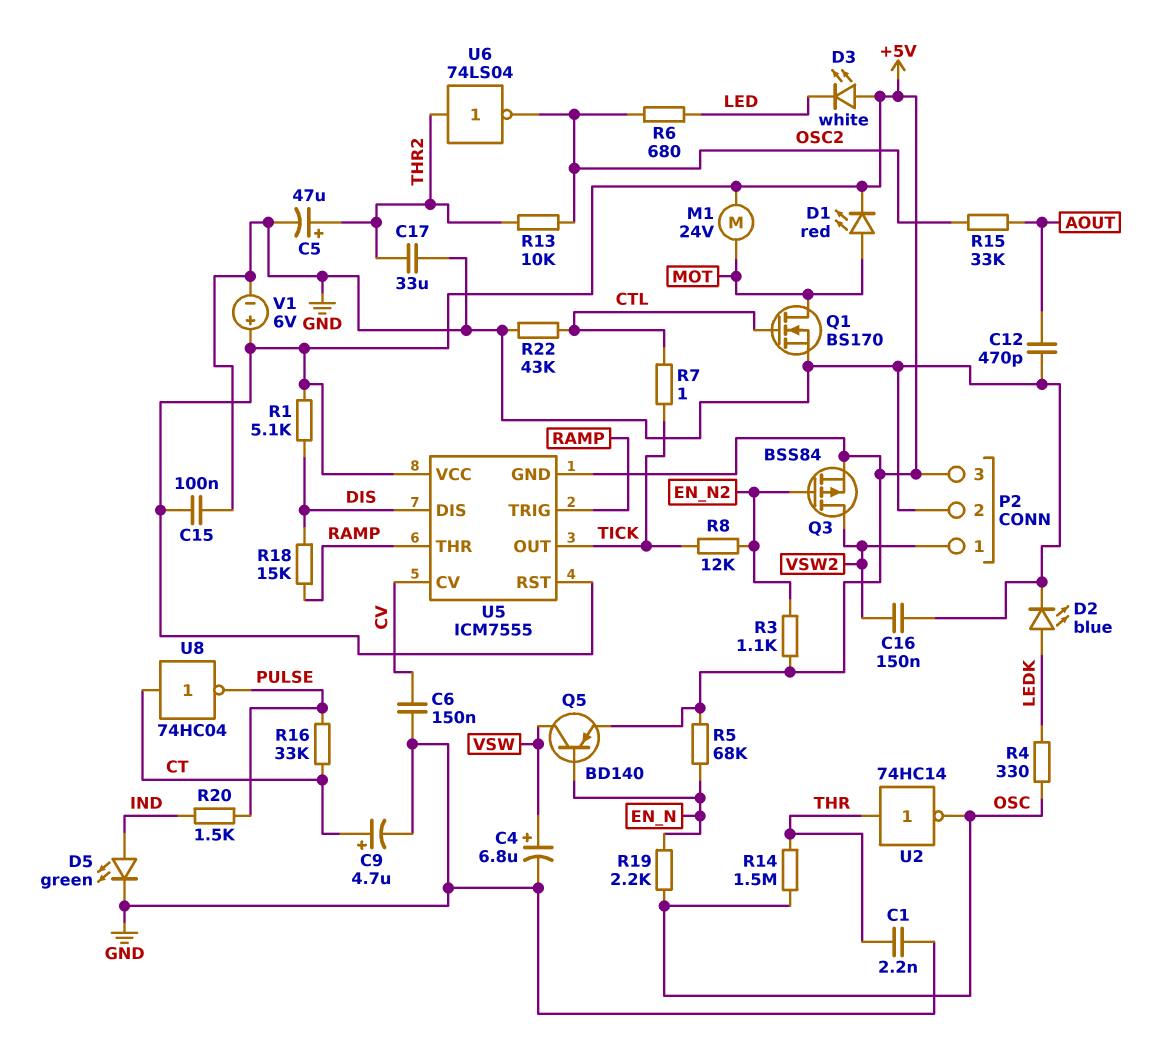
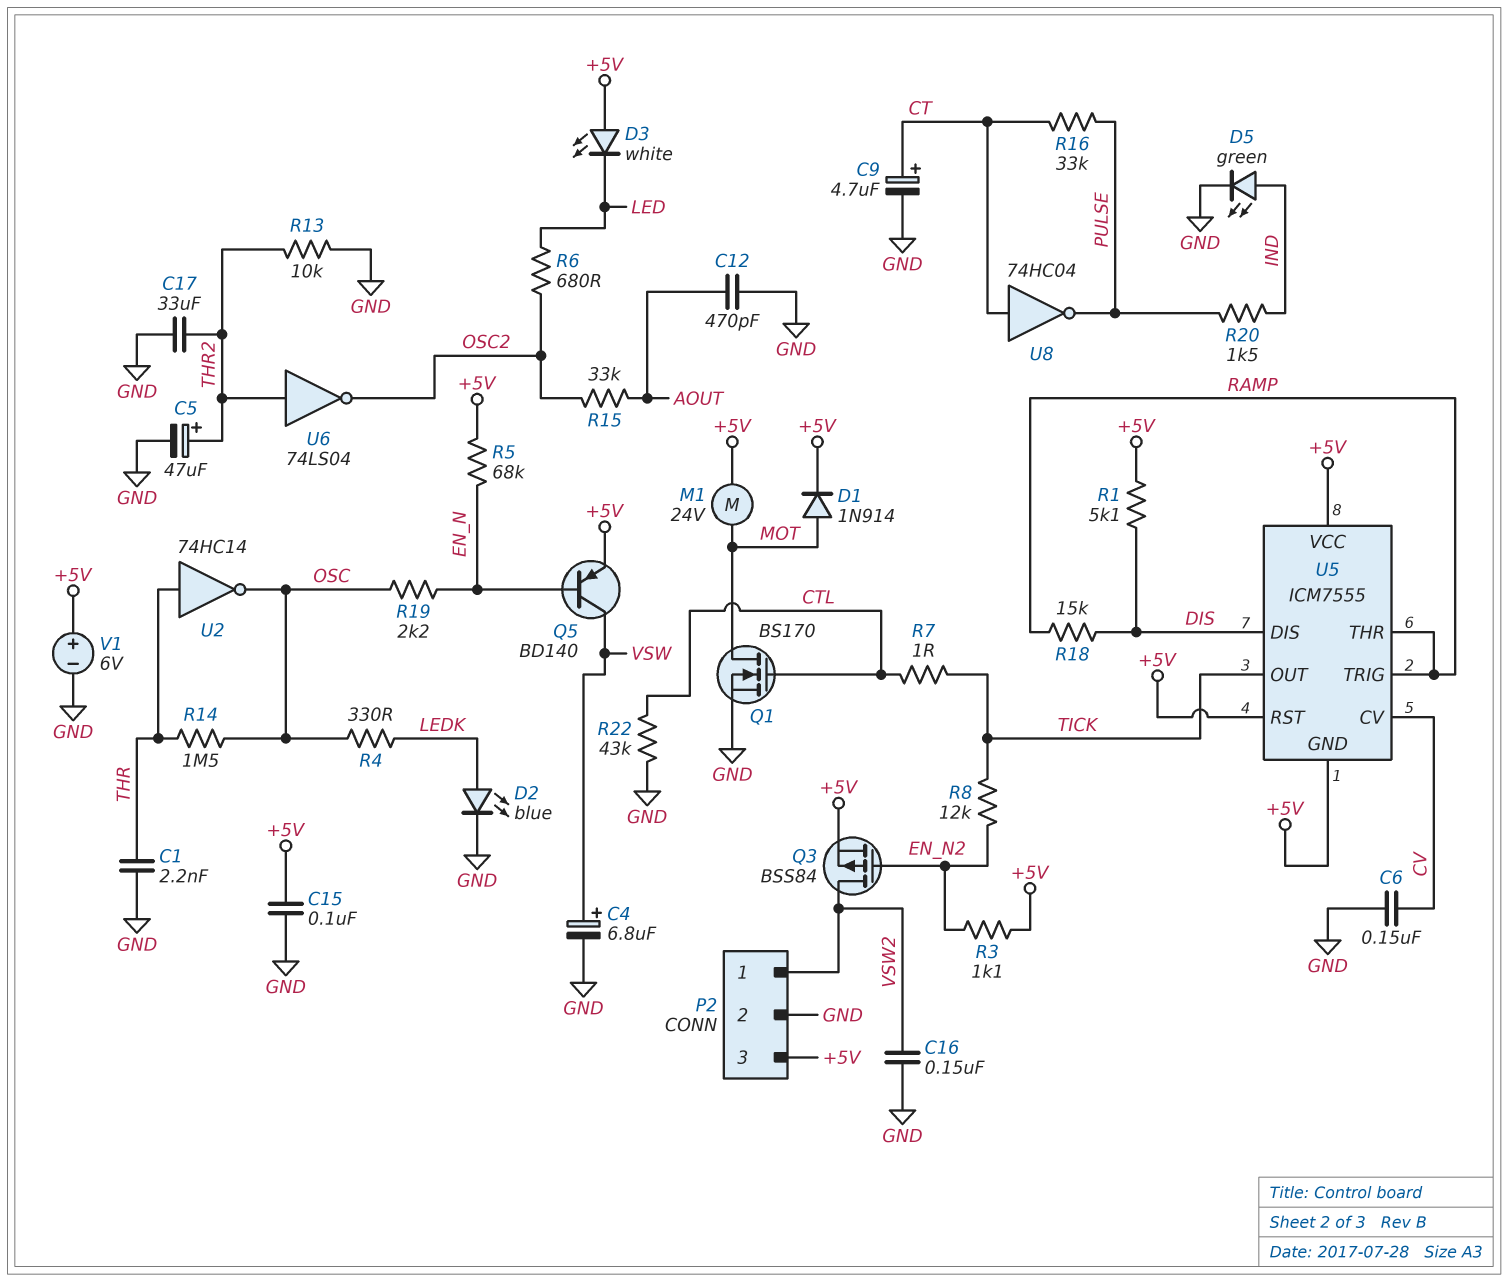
D1: LED red (A MOT, K +5V) -> diode 1N914 (A MOT, K +5V)
R13: 10k (OSC2, THR2) -> 10k (GND, THR2)

